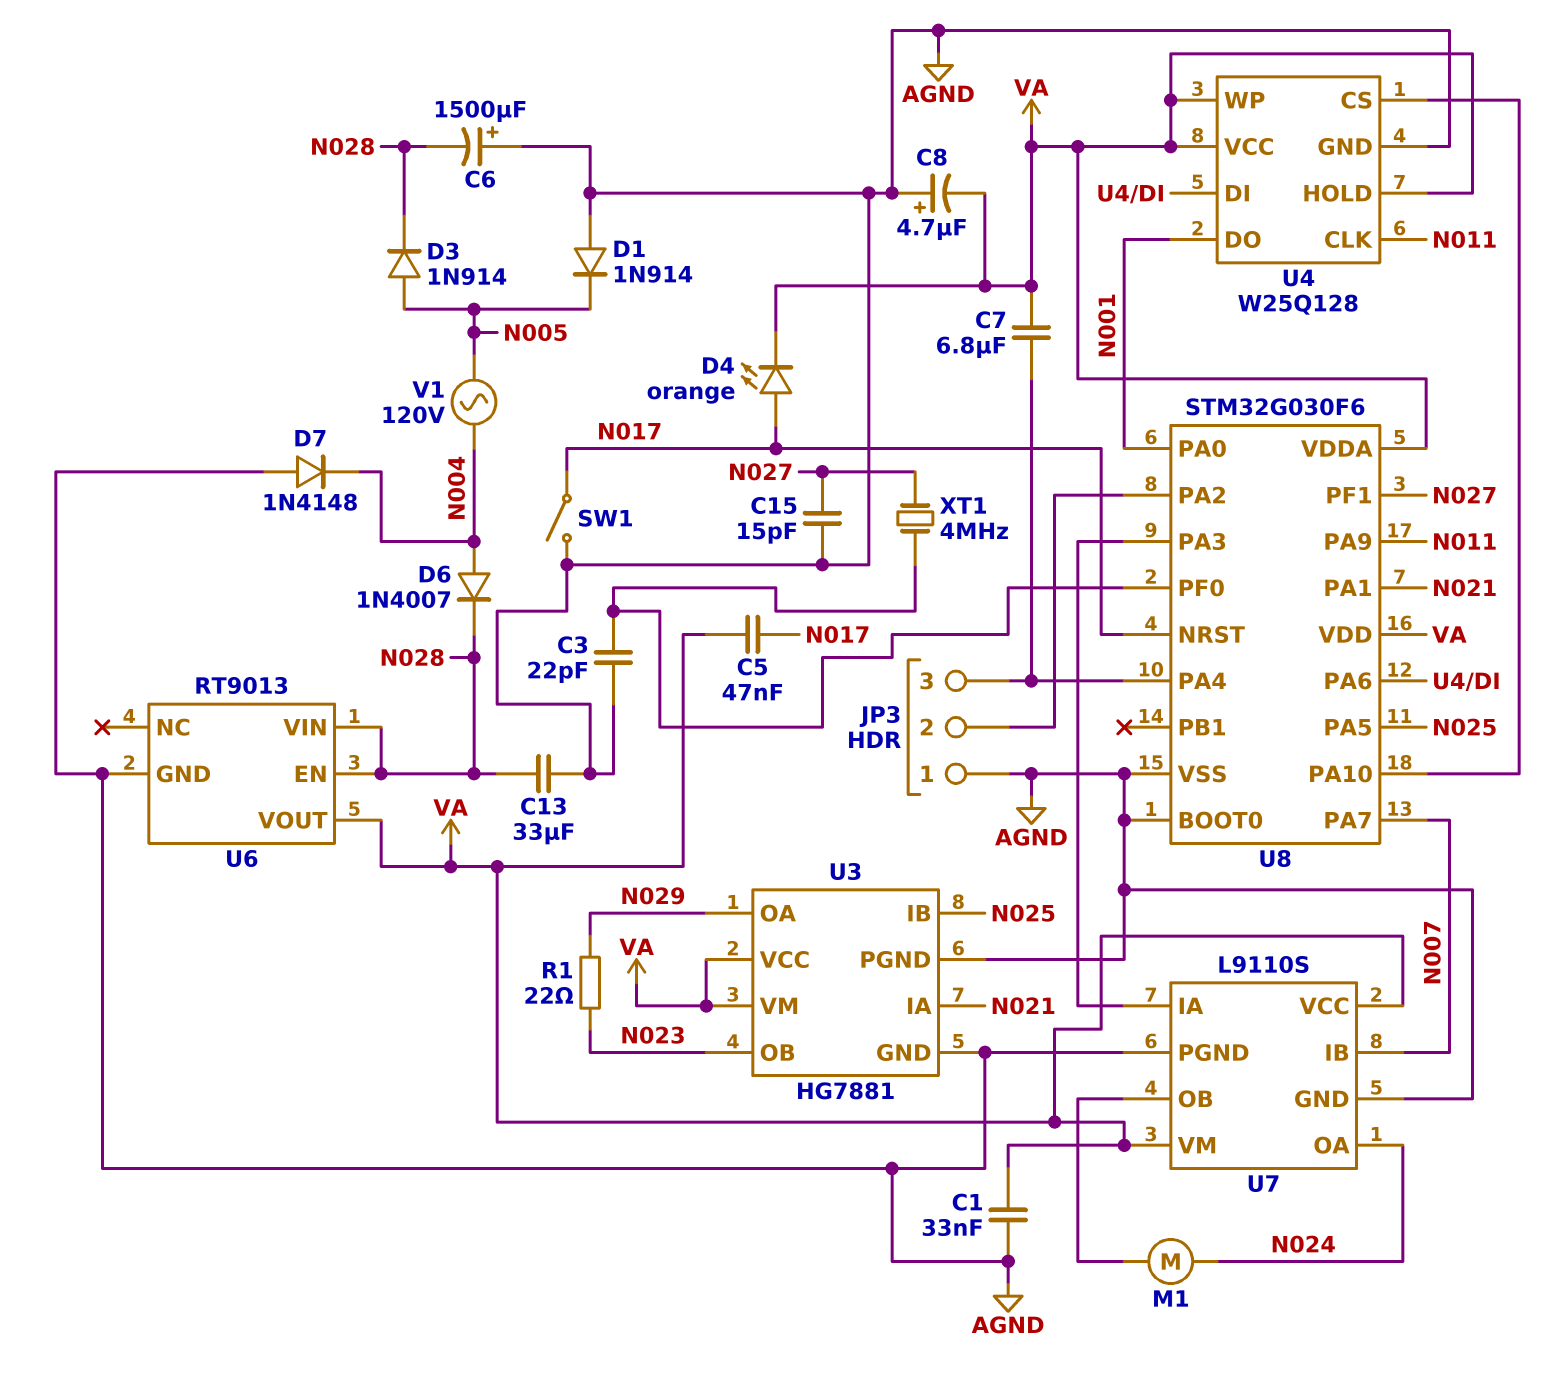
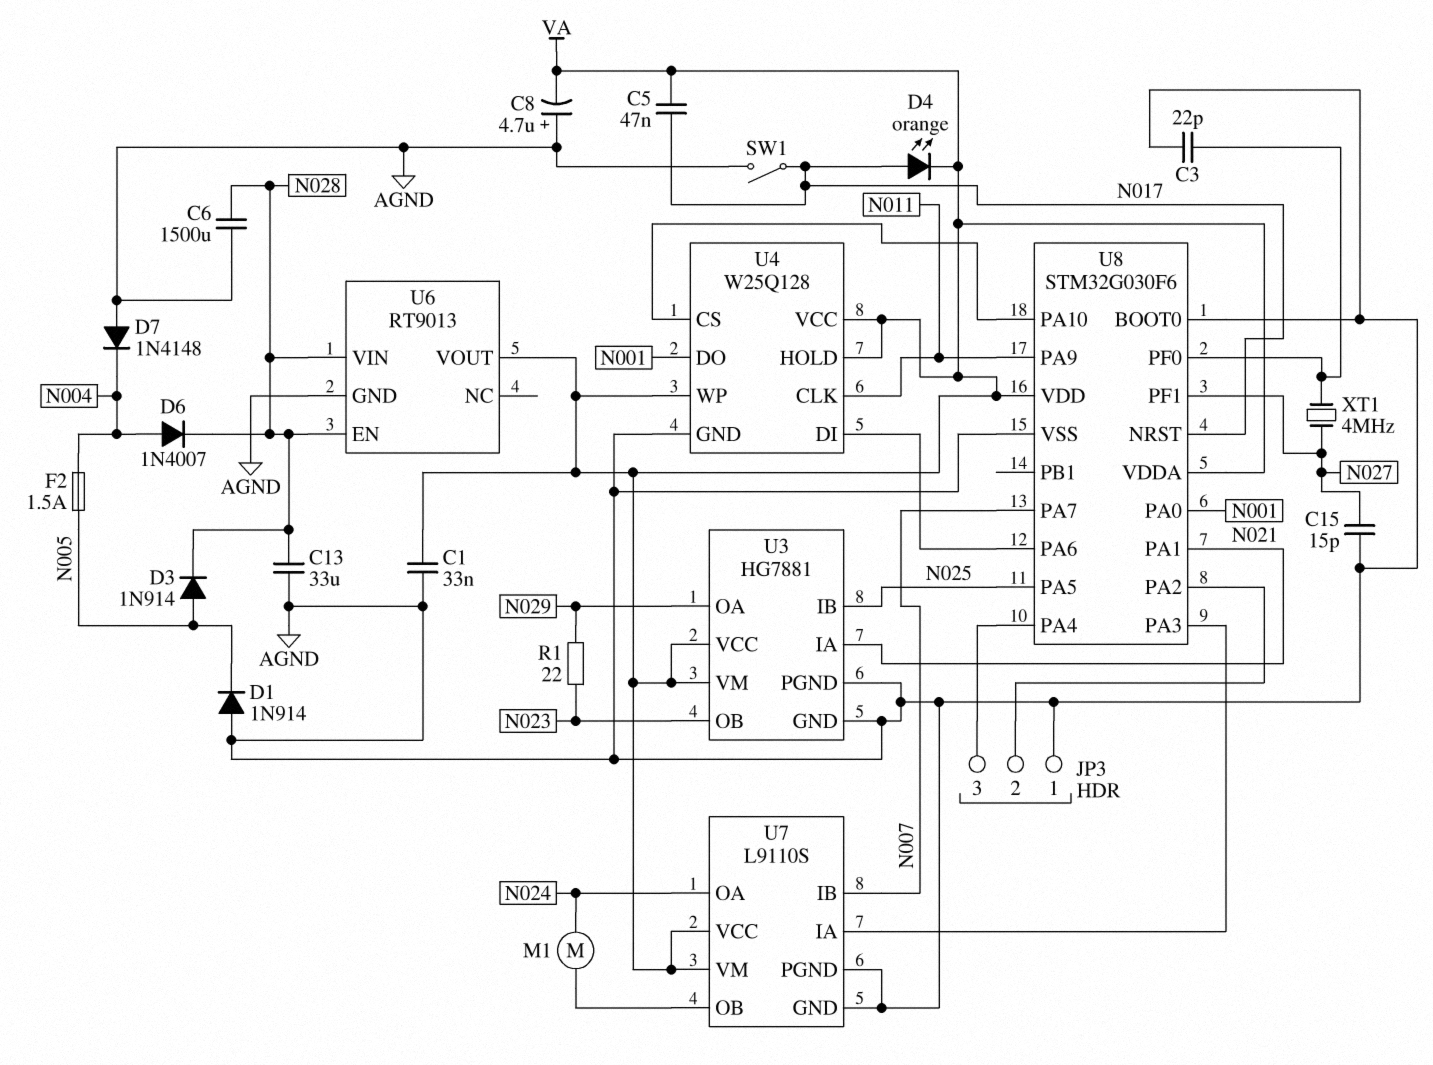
C6: 1500uF (plus AGND, minus N028) -> 1500uF (AGND, N028)
C7: 6.8uF (JP3/3, VA) -> none
F2: none -> 1.5A (N004, N005)
V1: AC 120V (N004, N005) -> none

